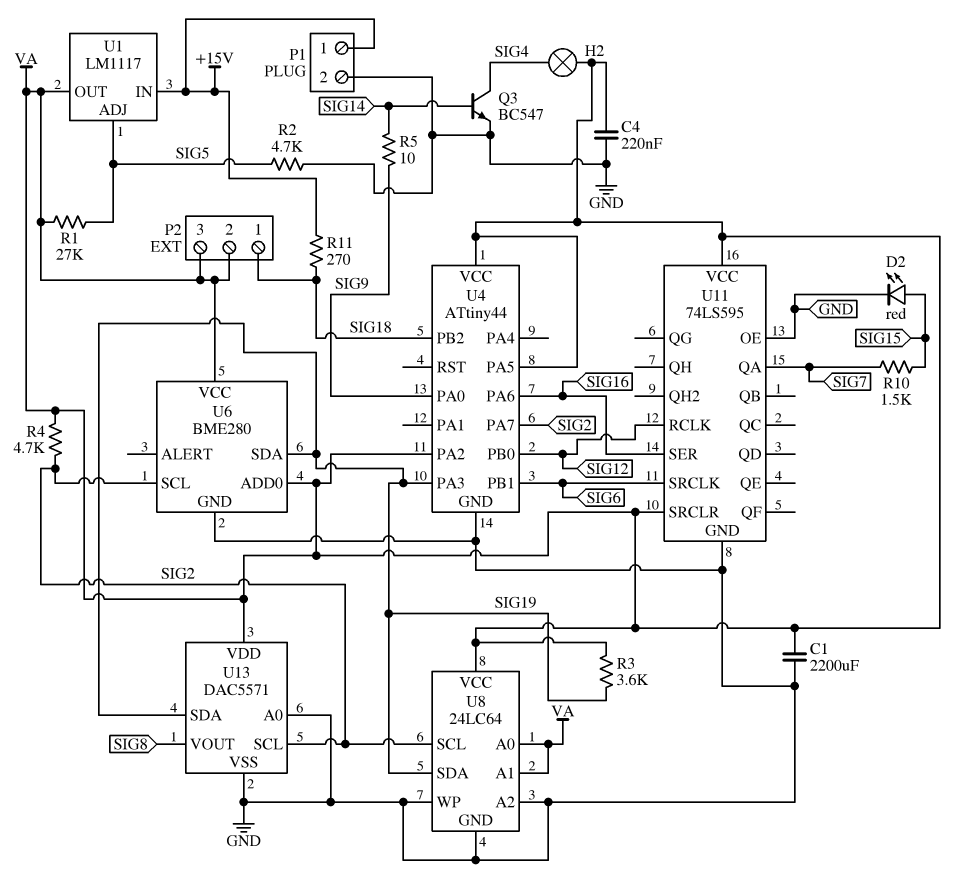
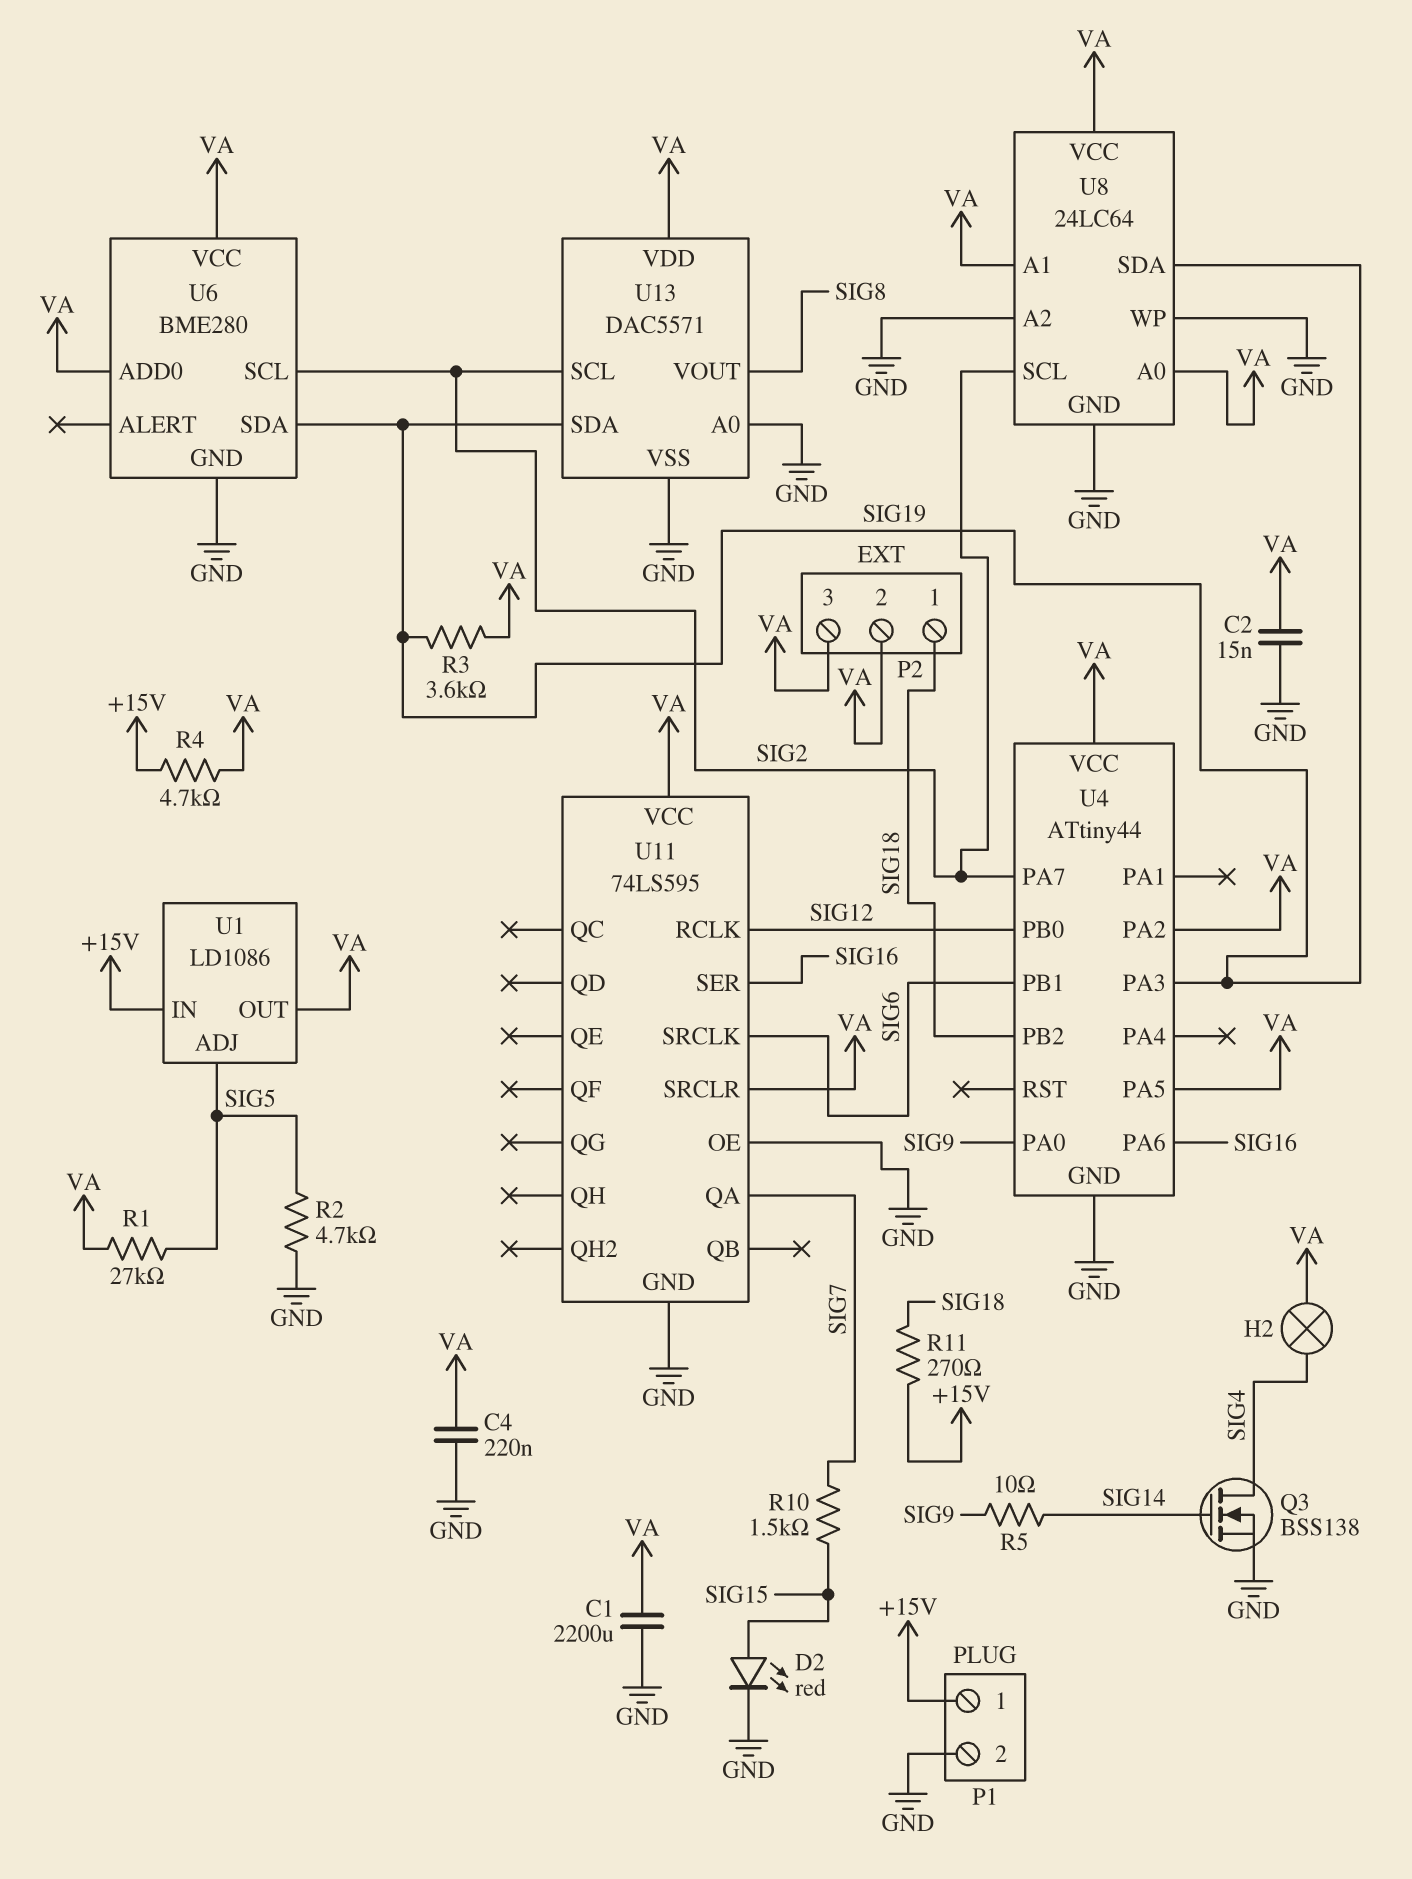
C2: none -> 15nF (GND, VA)
Q3: NPN BC547 (B SIG14, C SIG4, E GND) -> NMOS BSS138 (G SIG14, D SIG4, S GND)
R4: 4.7k (SIG2, VA) -> 4.7k (+15V, VA)
U1: LM1117 -> LD1086

